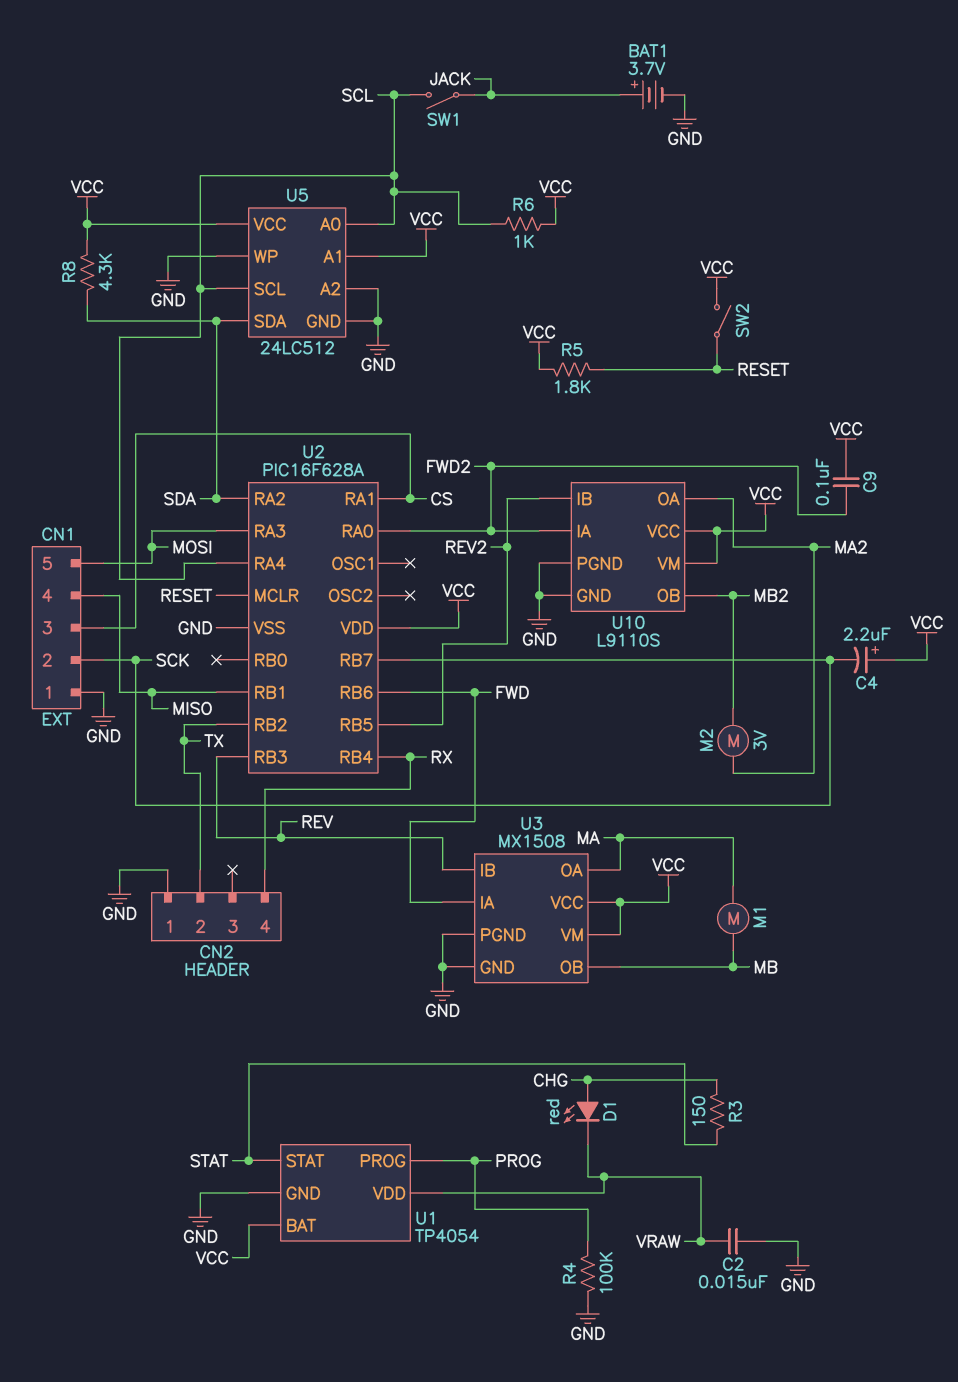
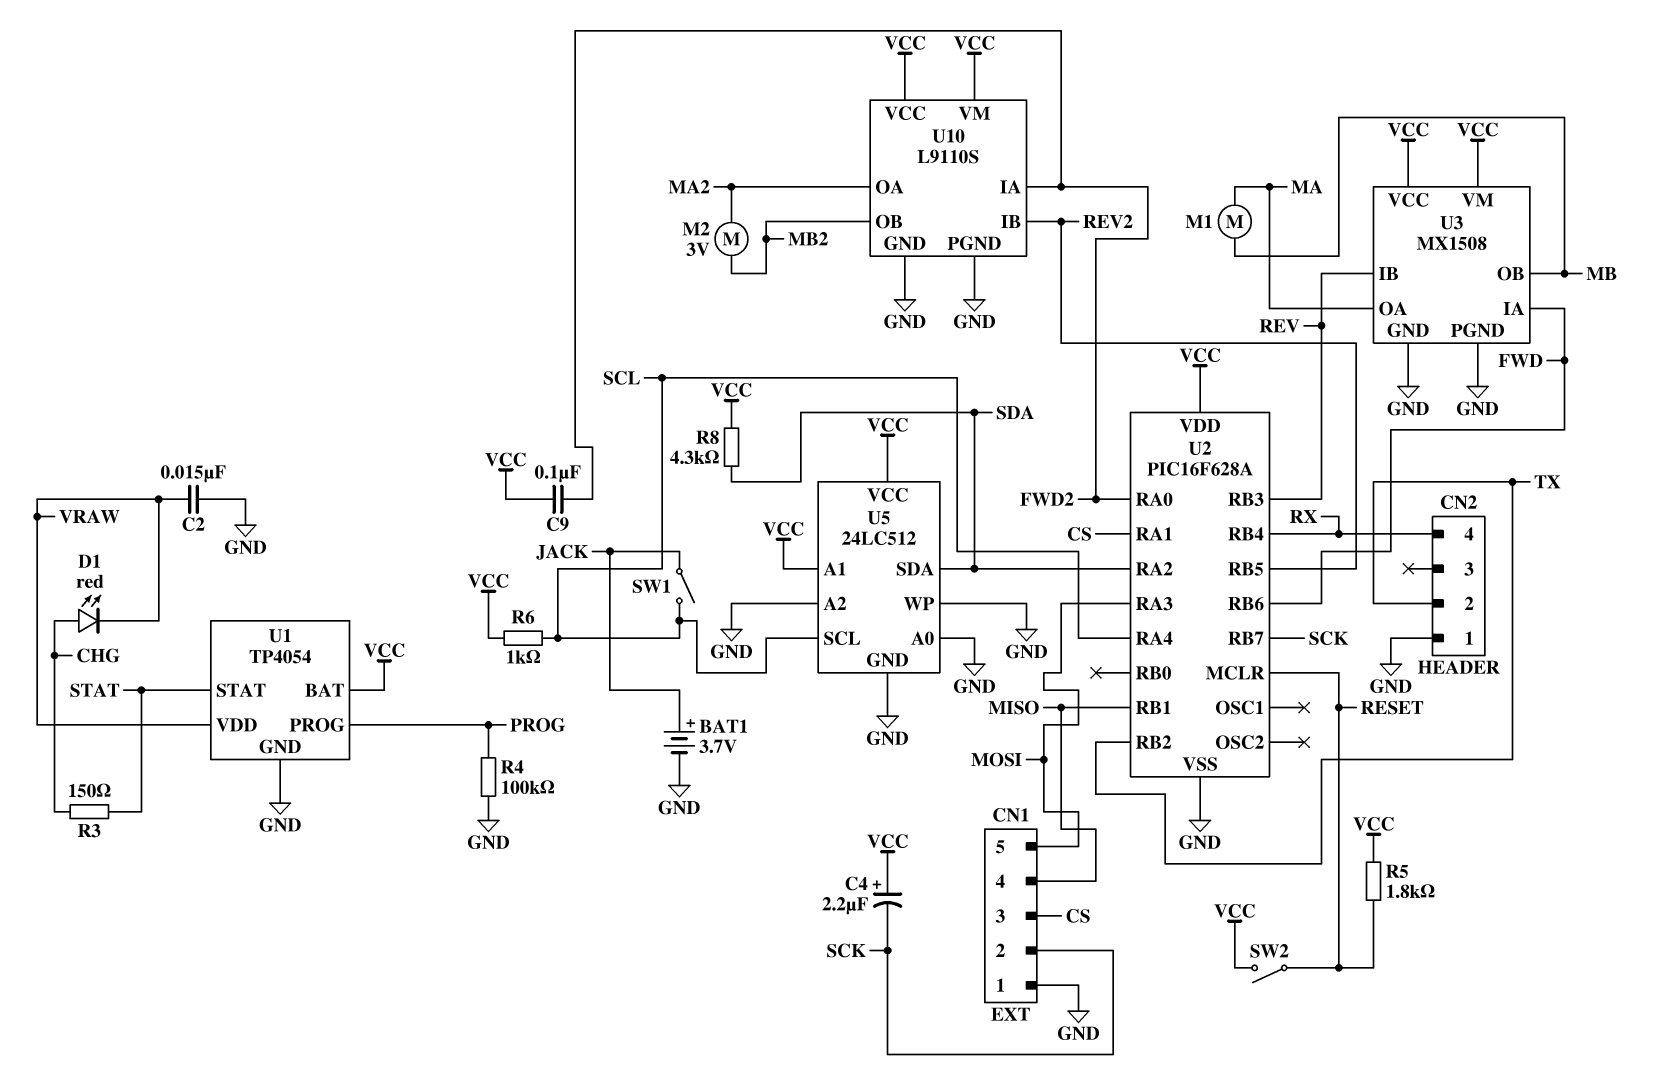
U5 pin A0: SCL -> GND

